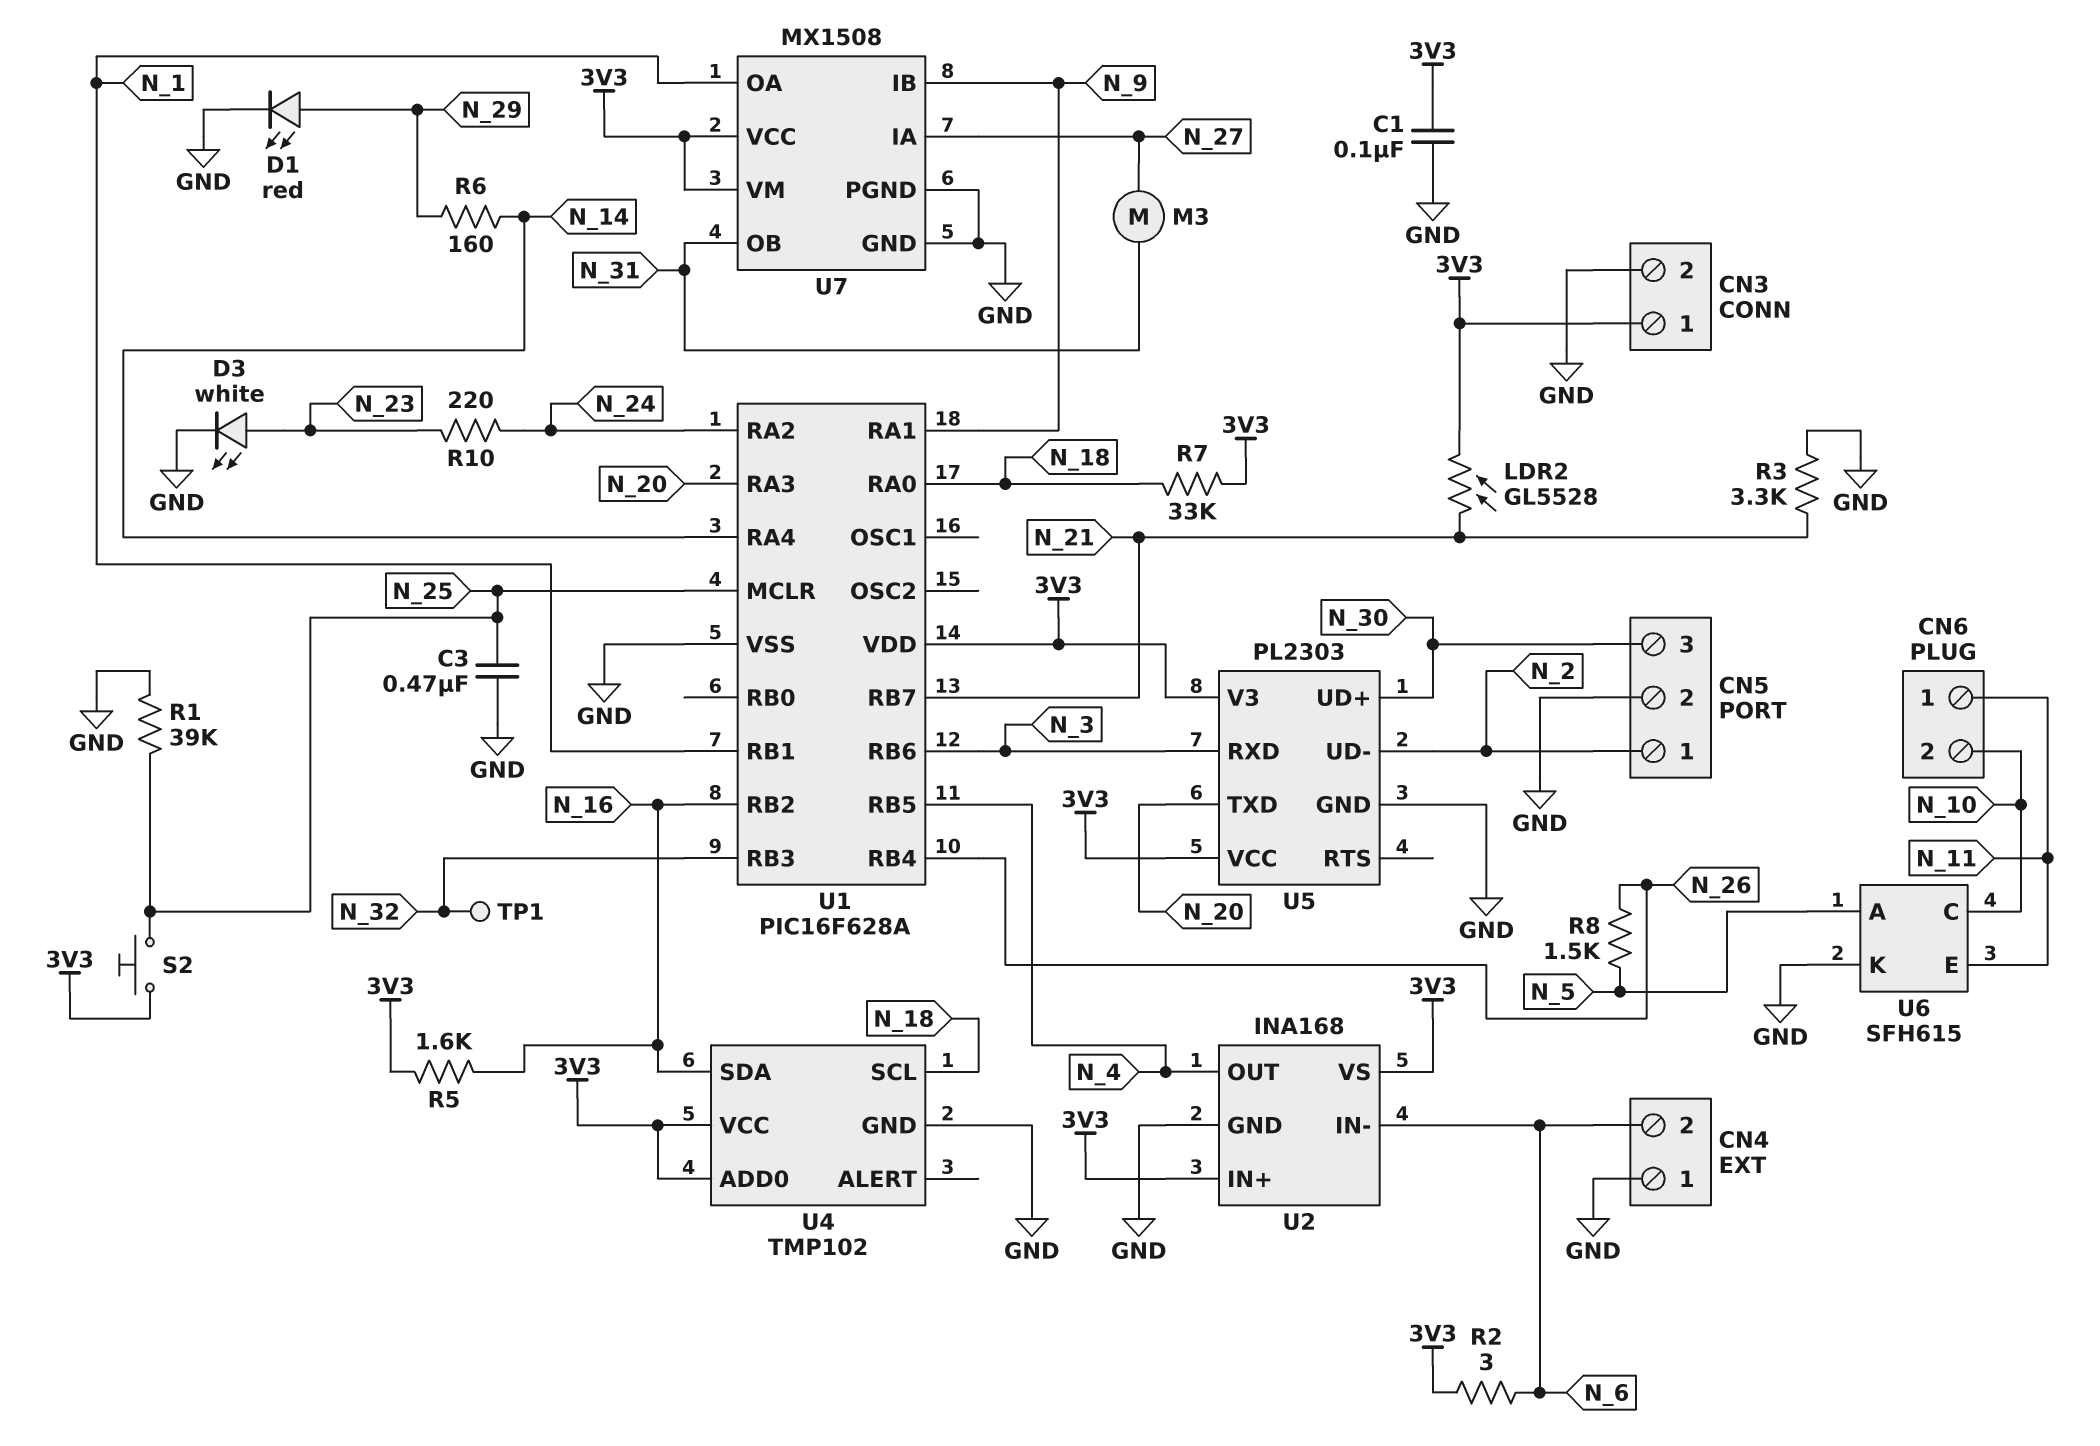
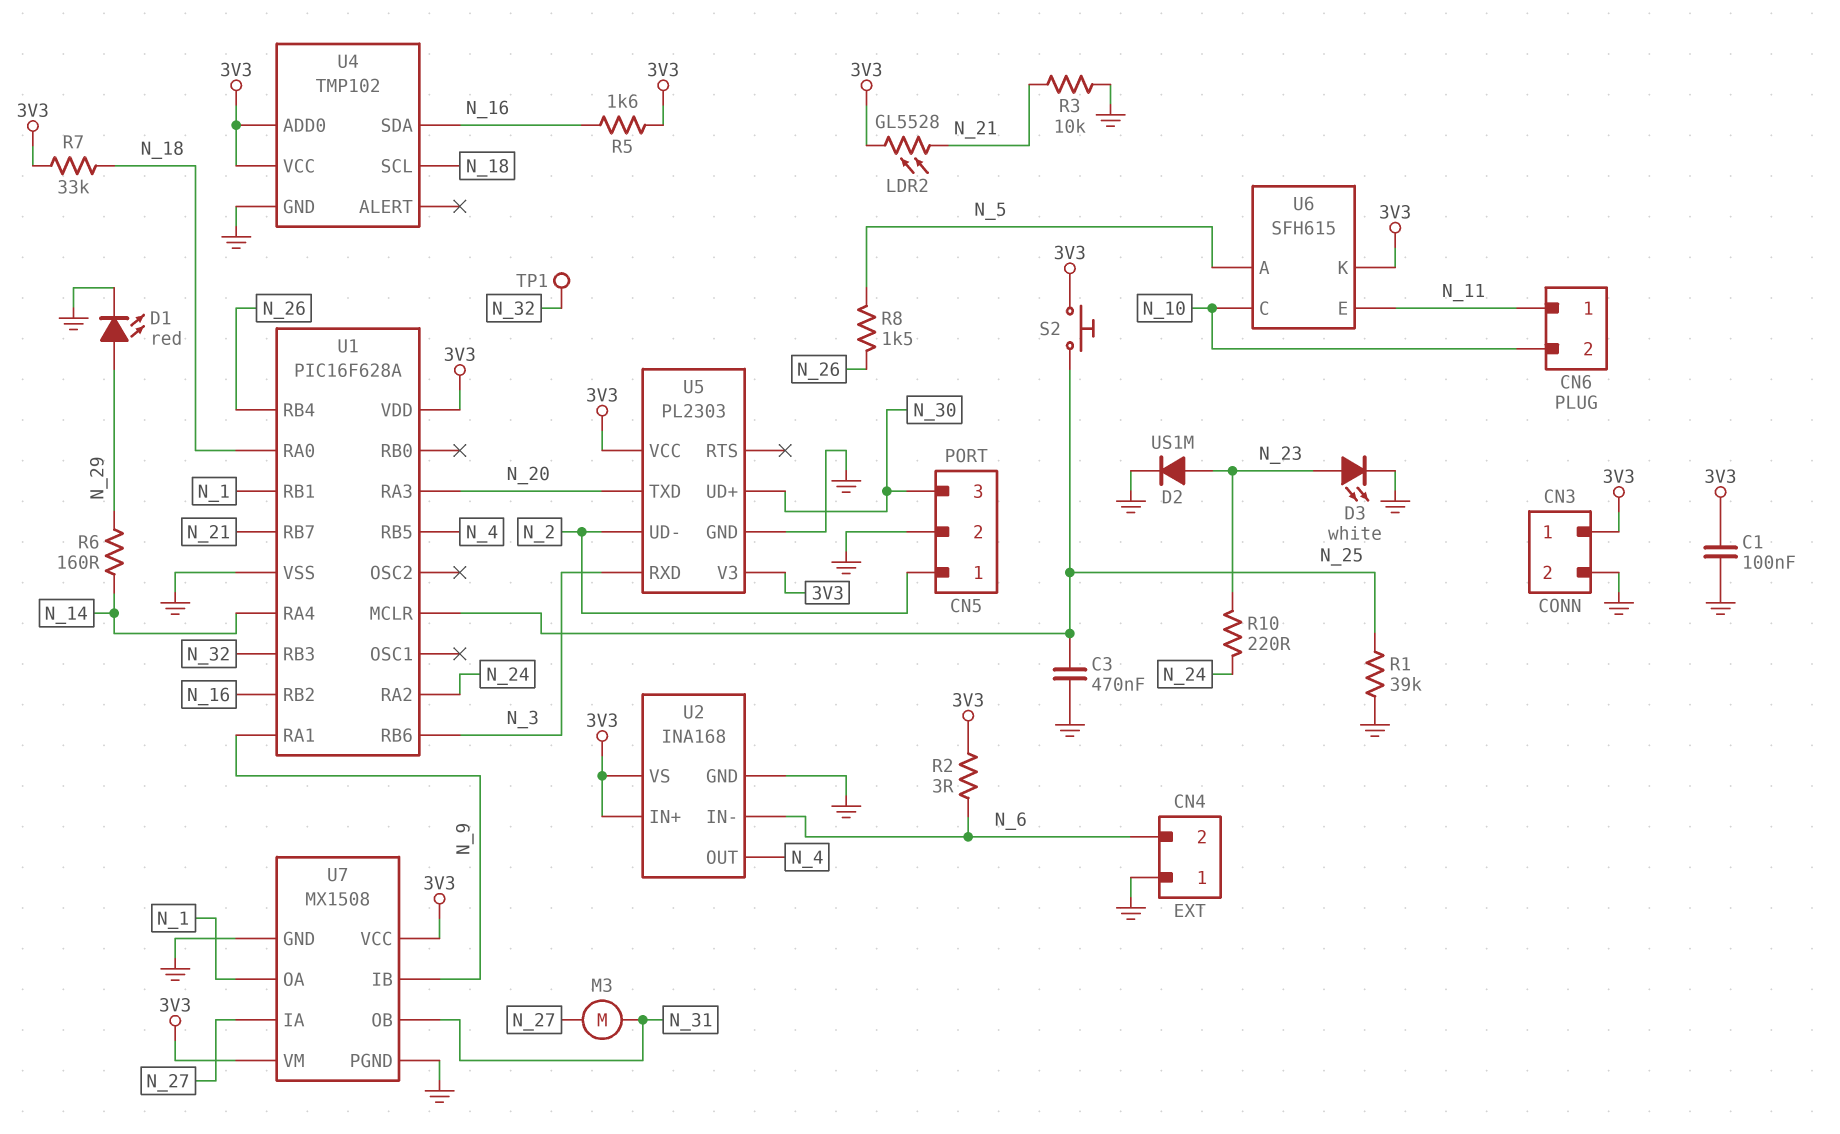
D2: none -> diode US1M (A N_23, K GND)
R3: 3.3k (GND, N_21) -> 10k (GND, N_21)
U6 pin K: GND -> 3V3

